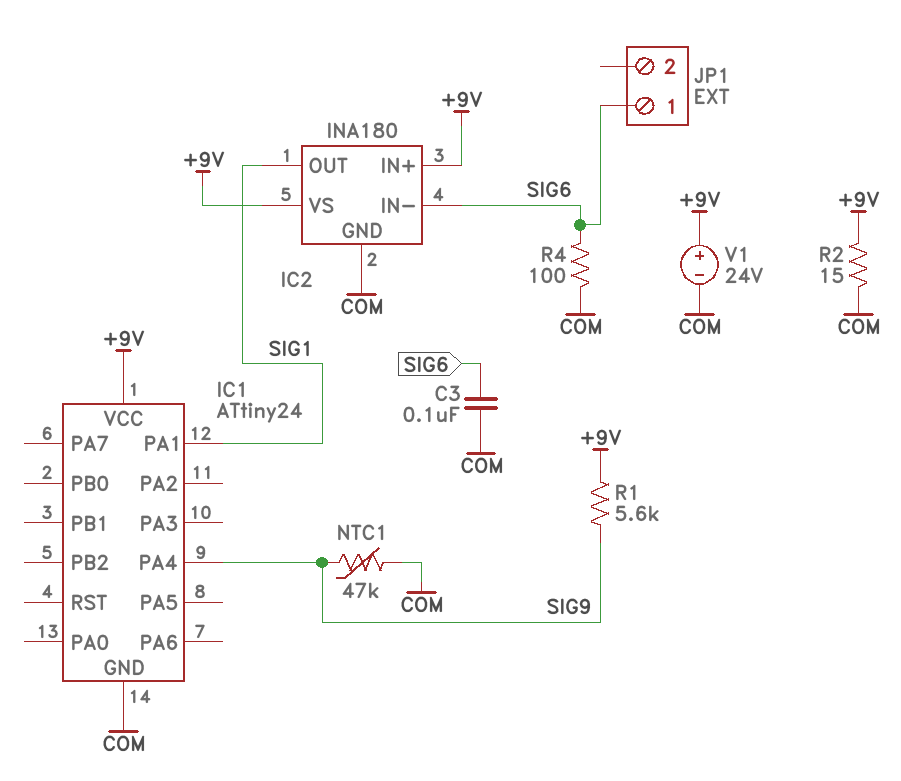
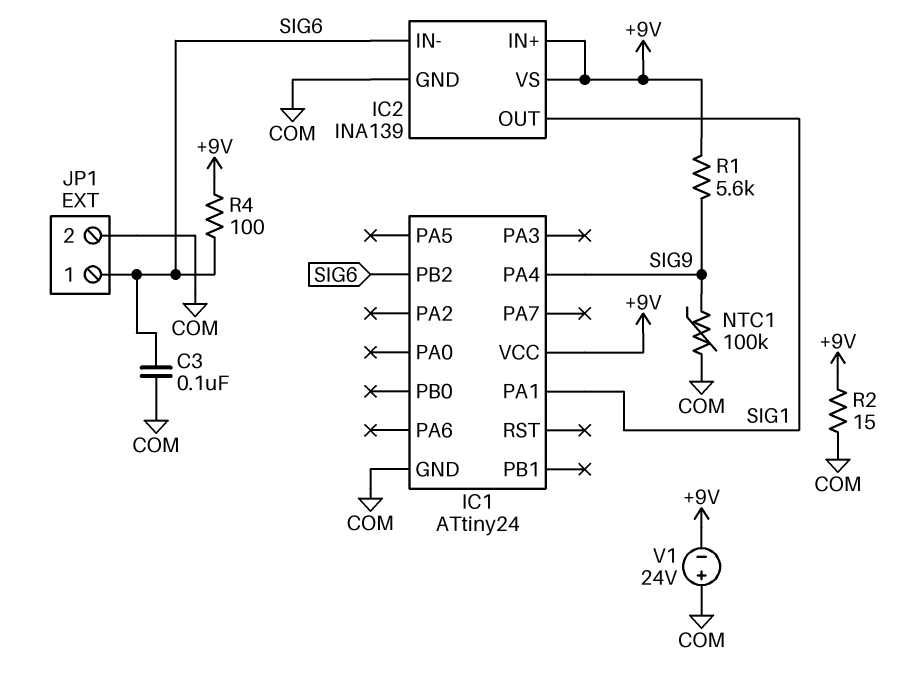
IC1 pin PB2: none -> SIG6
IC2: INA180 -> INA139
JP1 pin 2: none -> COM
NTC1: 47k (COM, SIG9) -> 100k (COM, SIG9)
R4: 100 (COM, SIG6) -> 100 (+9V, SIG6)
V1: 24V (plus +9V, minus COM) -> 24V (plus COM, minus +9V)

